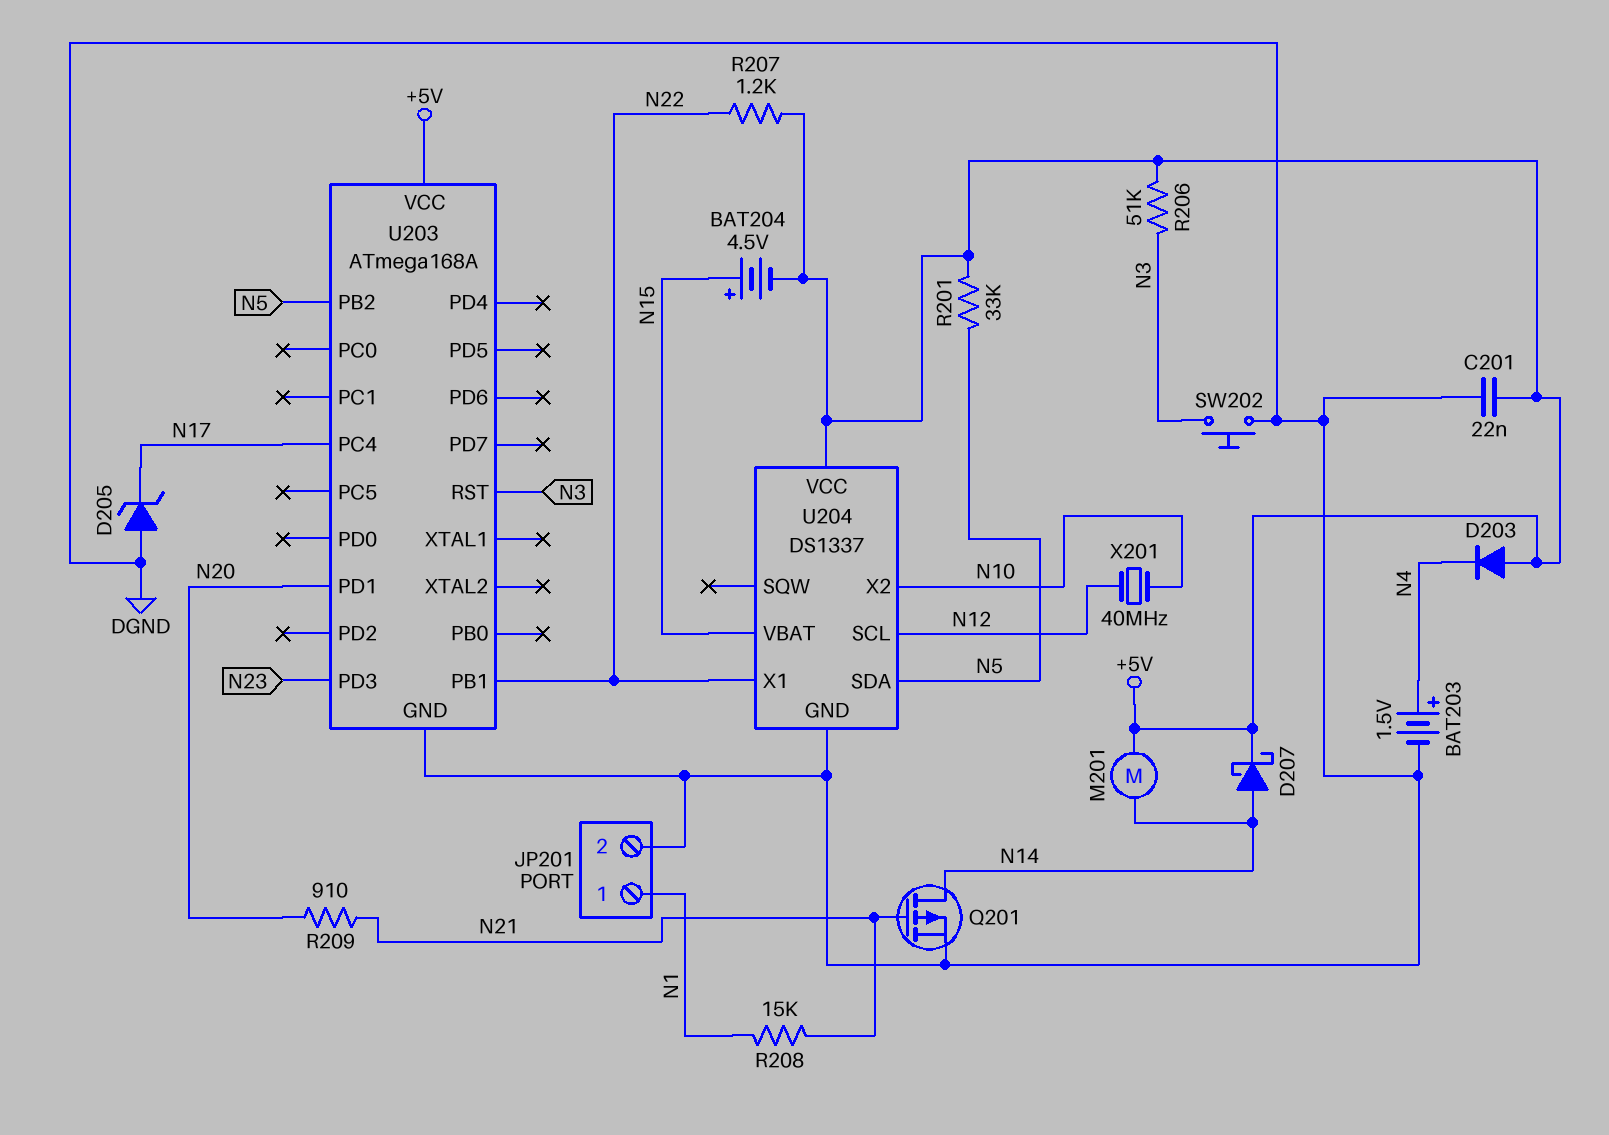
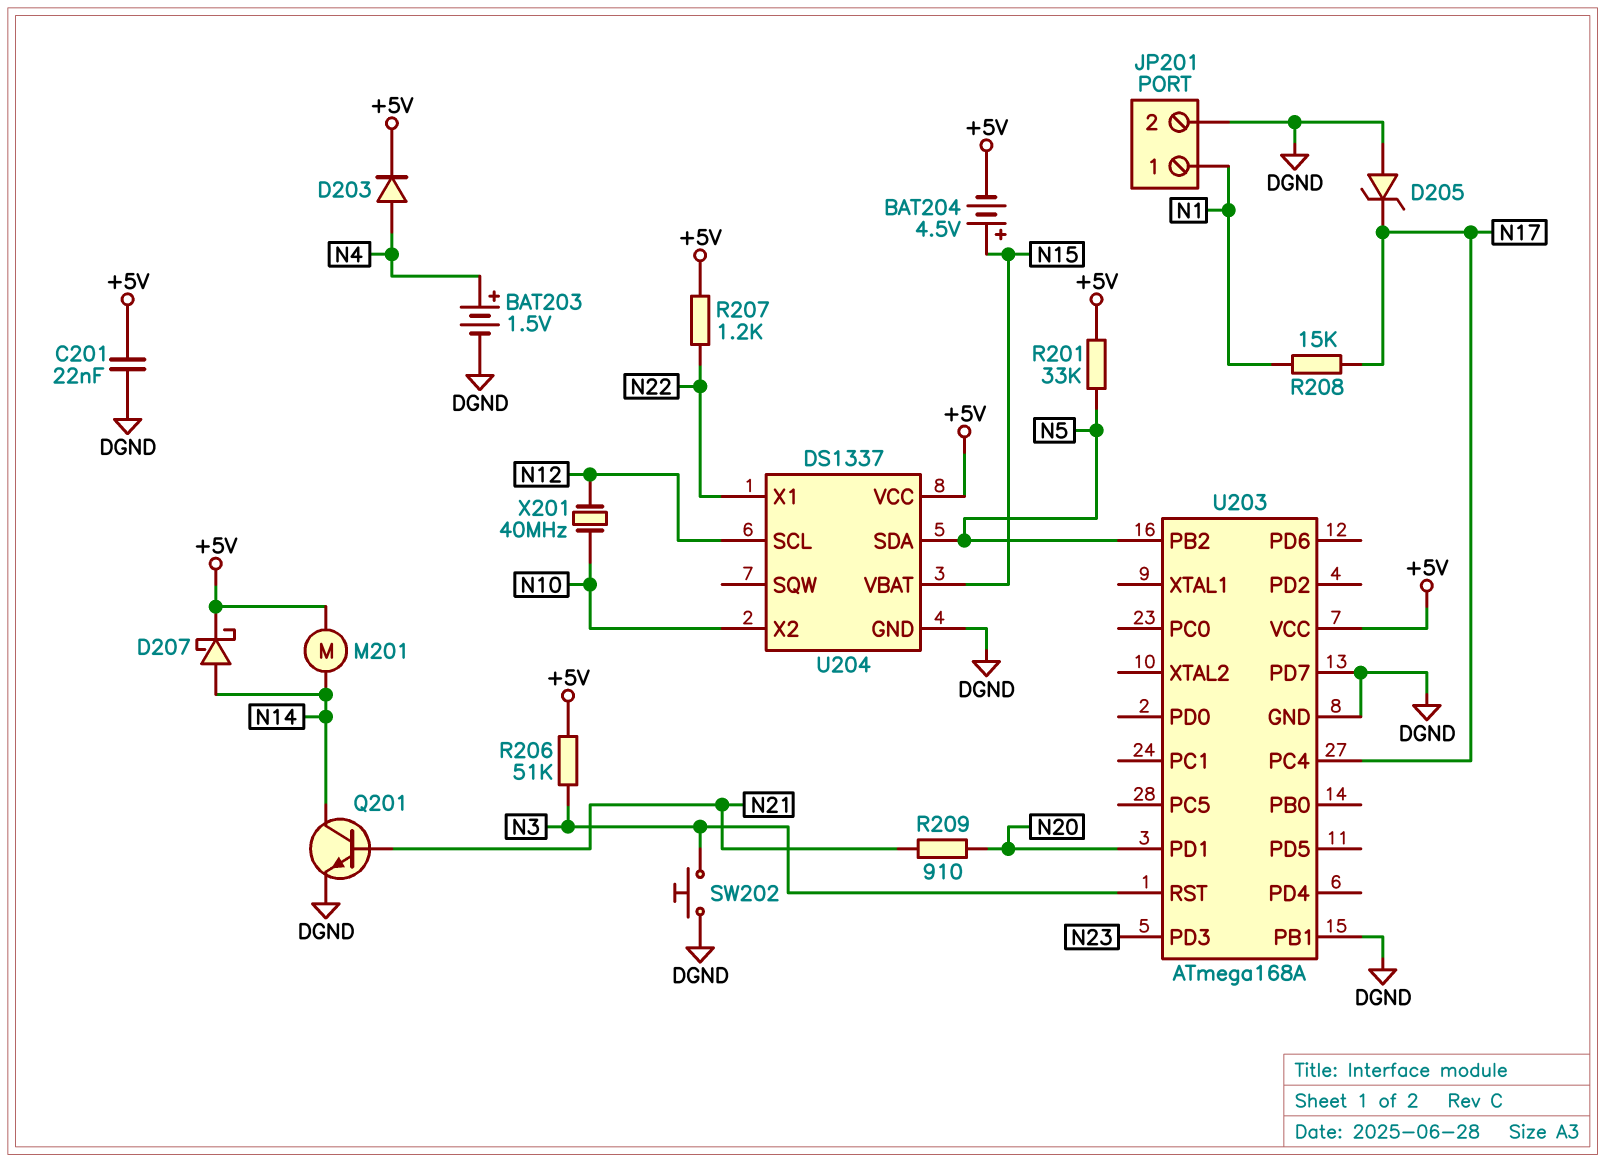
D203: diode (A +5V, K N4) -> diode (A N4, K +5V)
Q201: PMOS (G N21, D N14, S DGND) -> NPN (B N21, C N14, E DGND)
R208: 15k (N1, N21) -> 15k (N1, N17)
U203 pin PB1: N22 -> DGND
U203 pin PD7: none -> DGND

